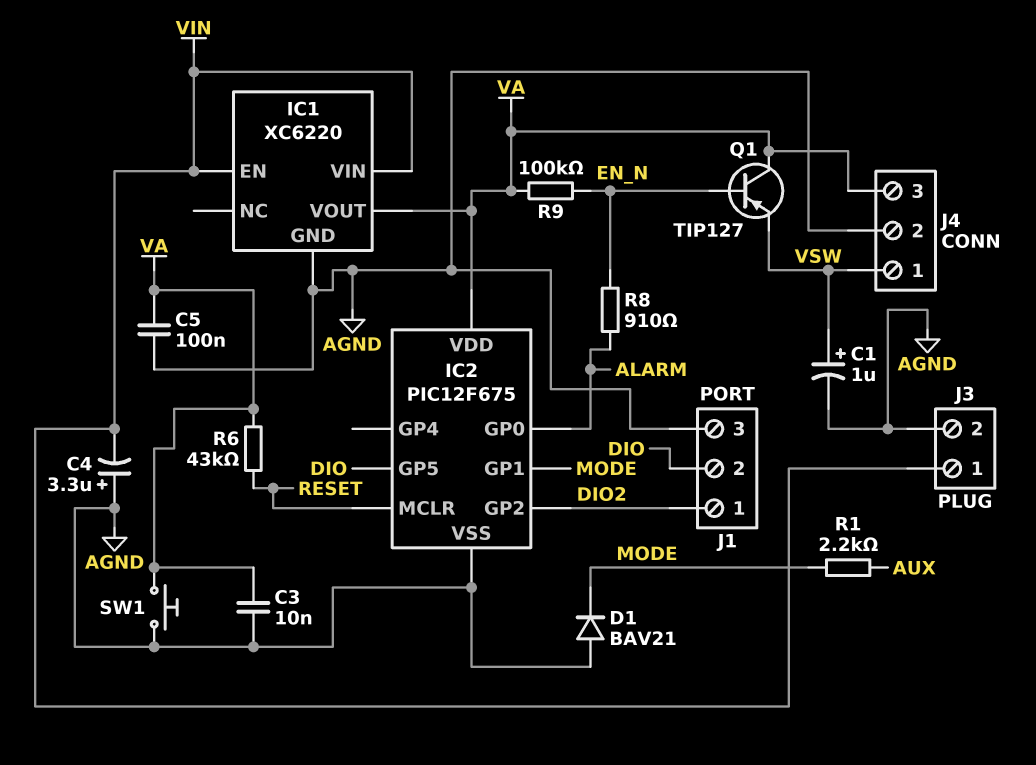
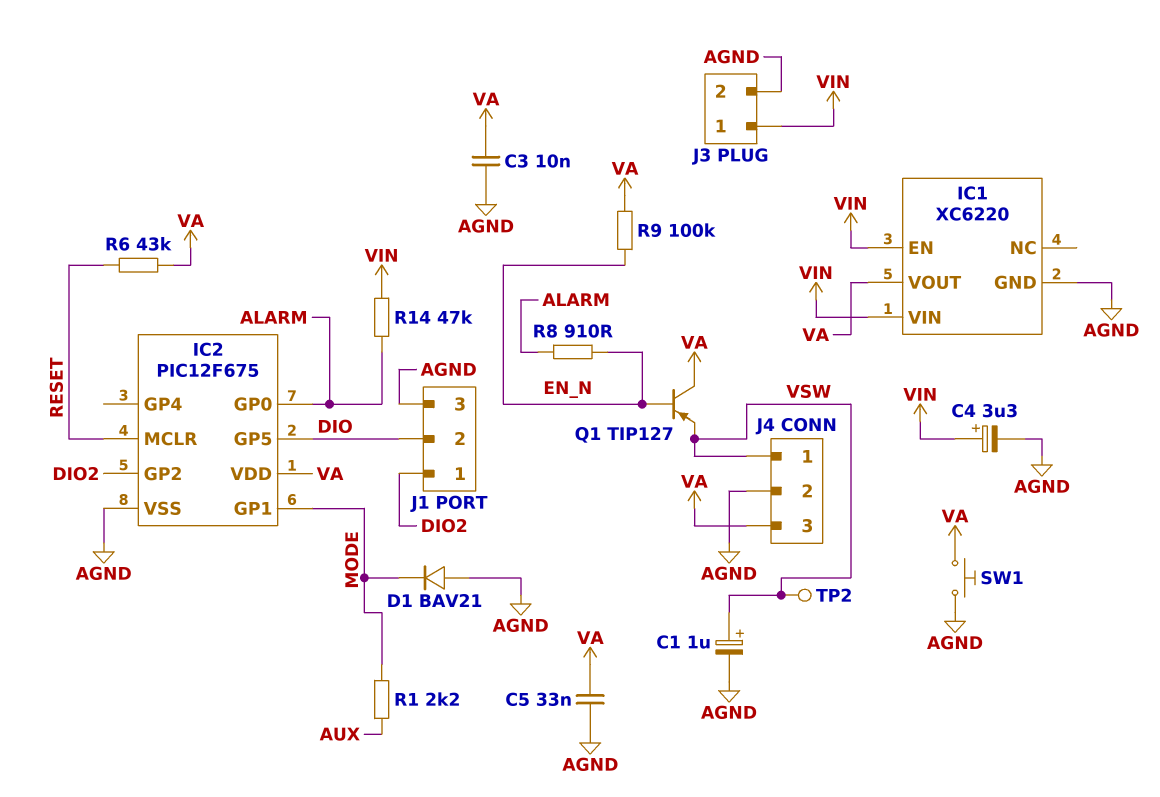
C4: 3.3uF (plus AGND, minus VIN) -> 3.3uF (plus VIN, minus AGND)
C5: 100nF (AGND, VA) -> 33nF (AGND, VA)
R14: none -> 47k (ALARM, VIN)
TP2: none -> test point (VSW)

